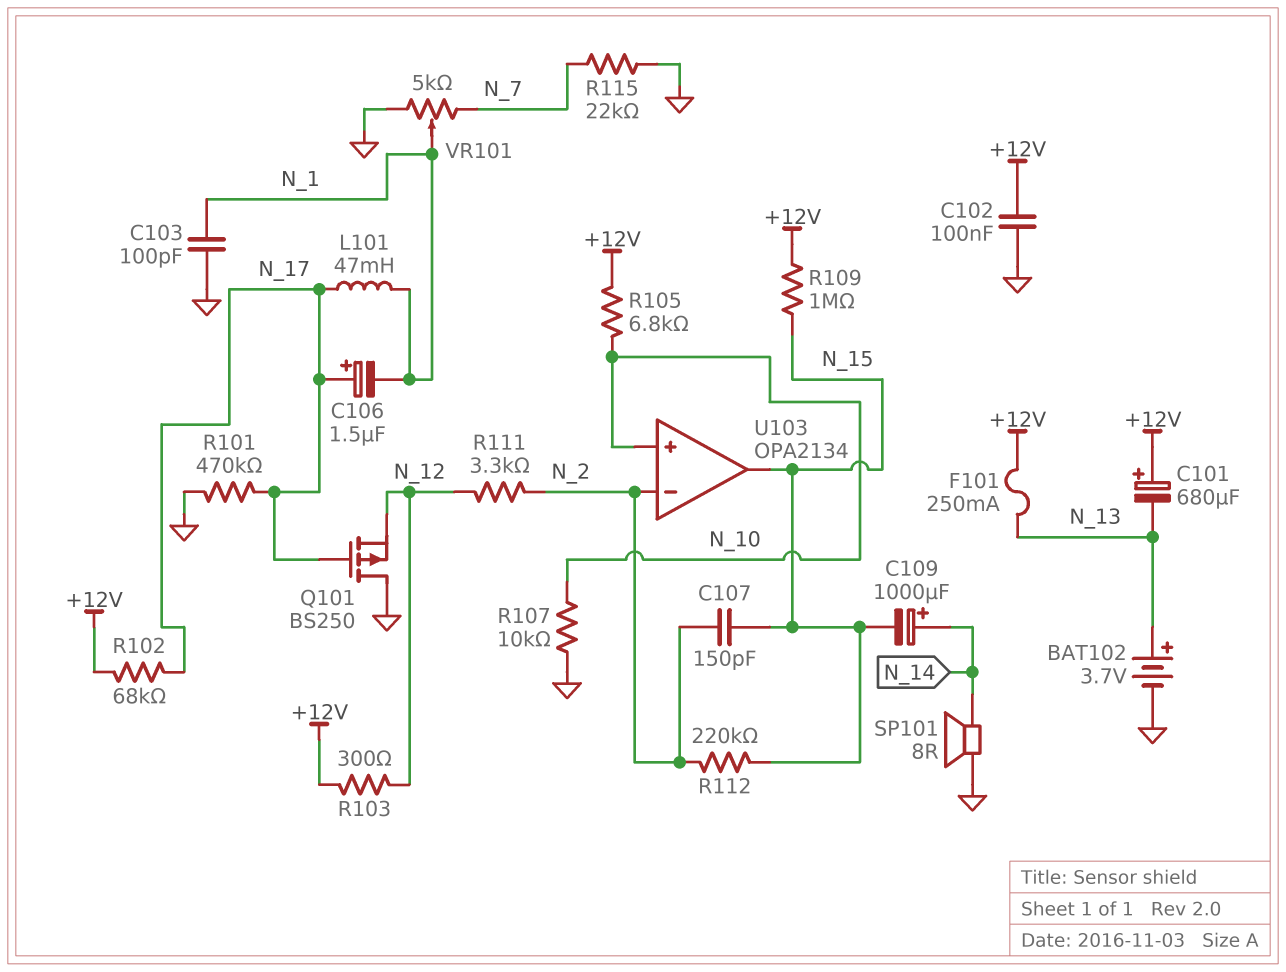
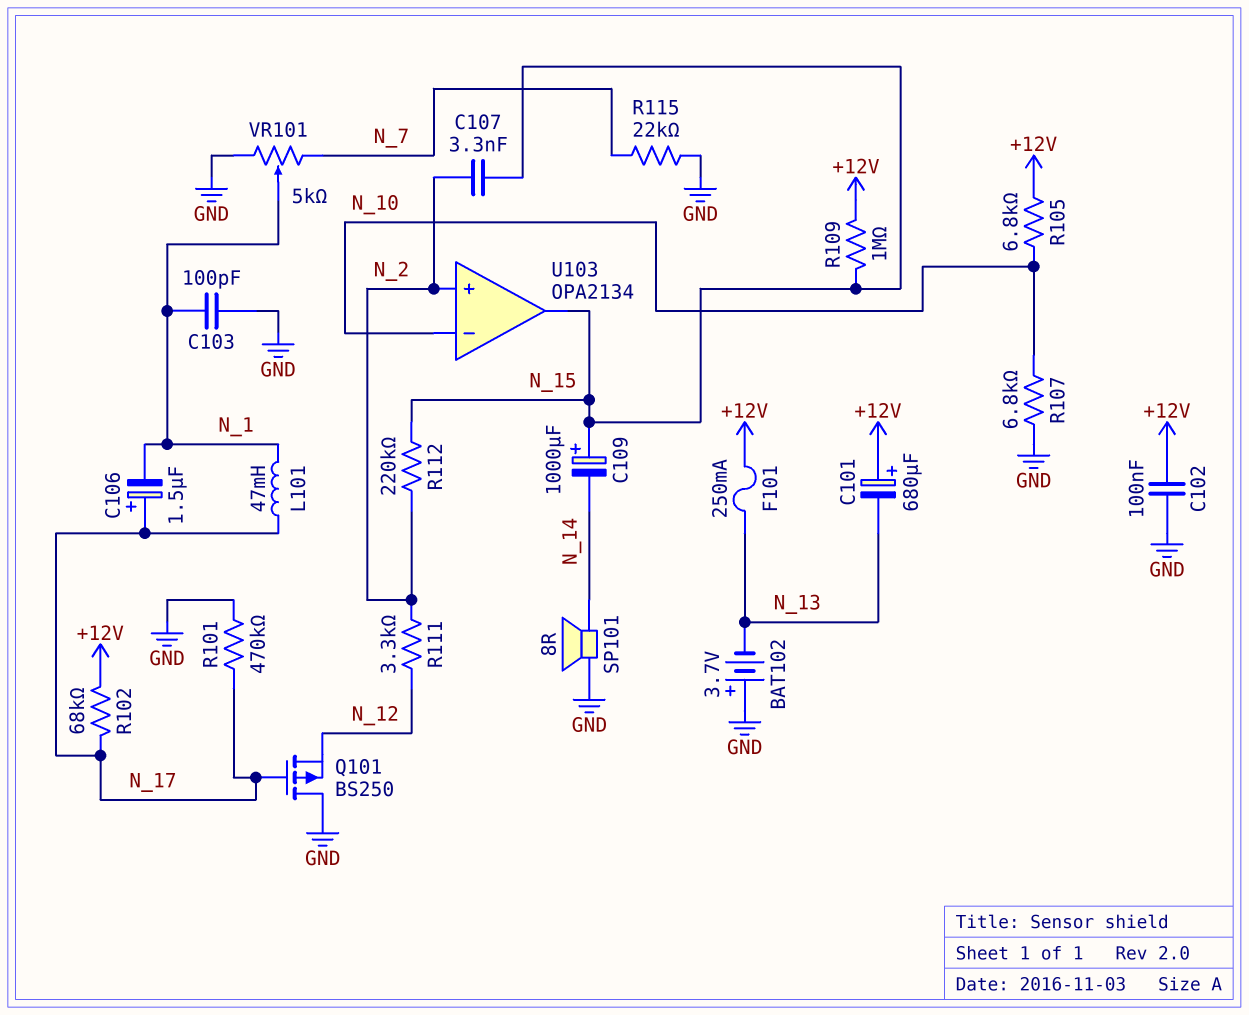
BAT102: 3.7V (plus N_13, minus GND) -> 3.7V (plus GND, minus N_13)
C107: 150pF (N_2, N_15) -> 3.3nF (N_2, N_15)
C109: 1000uF (plus N_14, minus N_15) -> 1000uF (plus N_15, minus N_14)
R103: 300 (+12V, N_12) -> none
R107: 10k (GND, N_10) -> 6.8k (GND, N_10)
U103 pin in+: N_10 -> N_2
U103 pin in-: N_2 -> N_10

